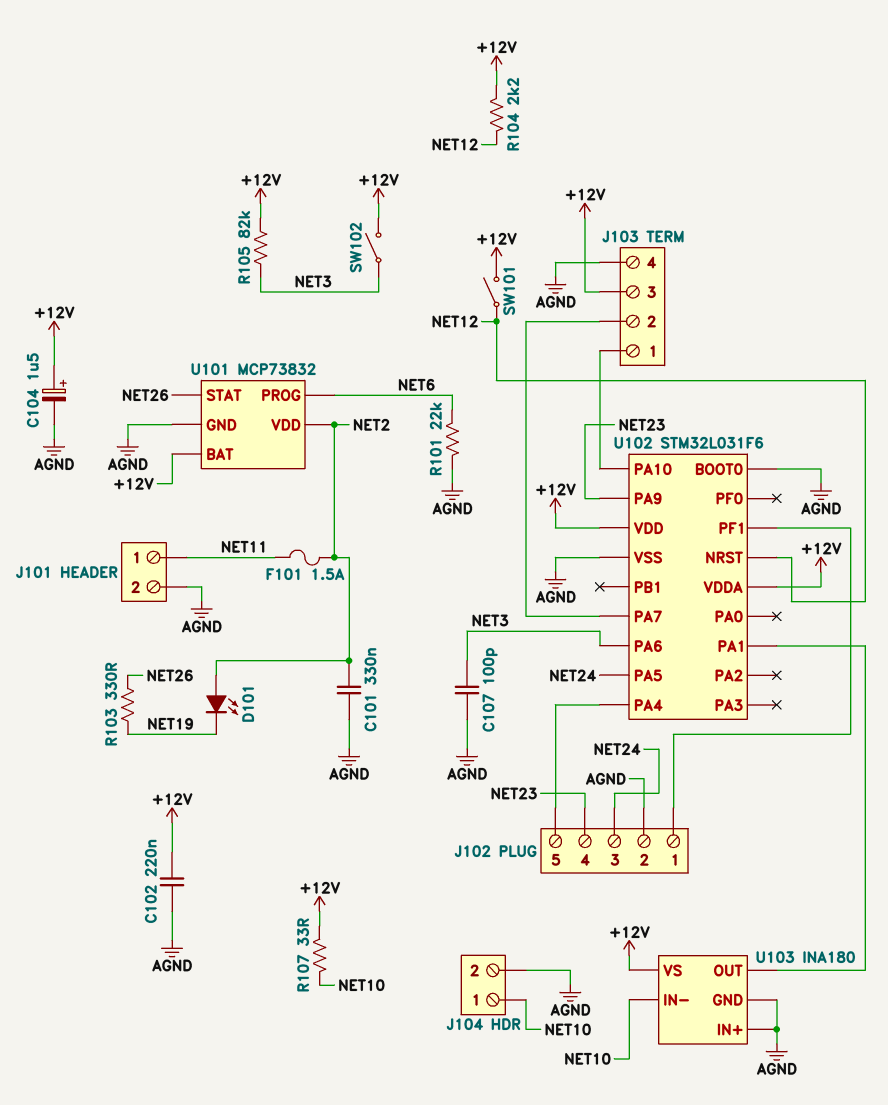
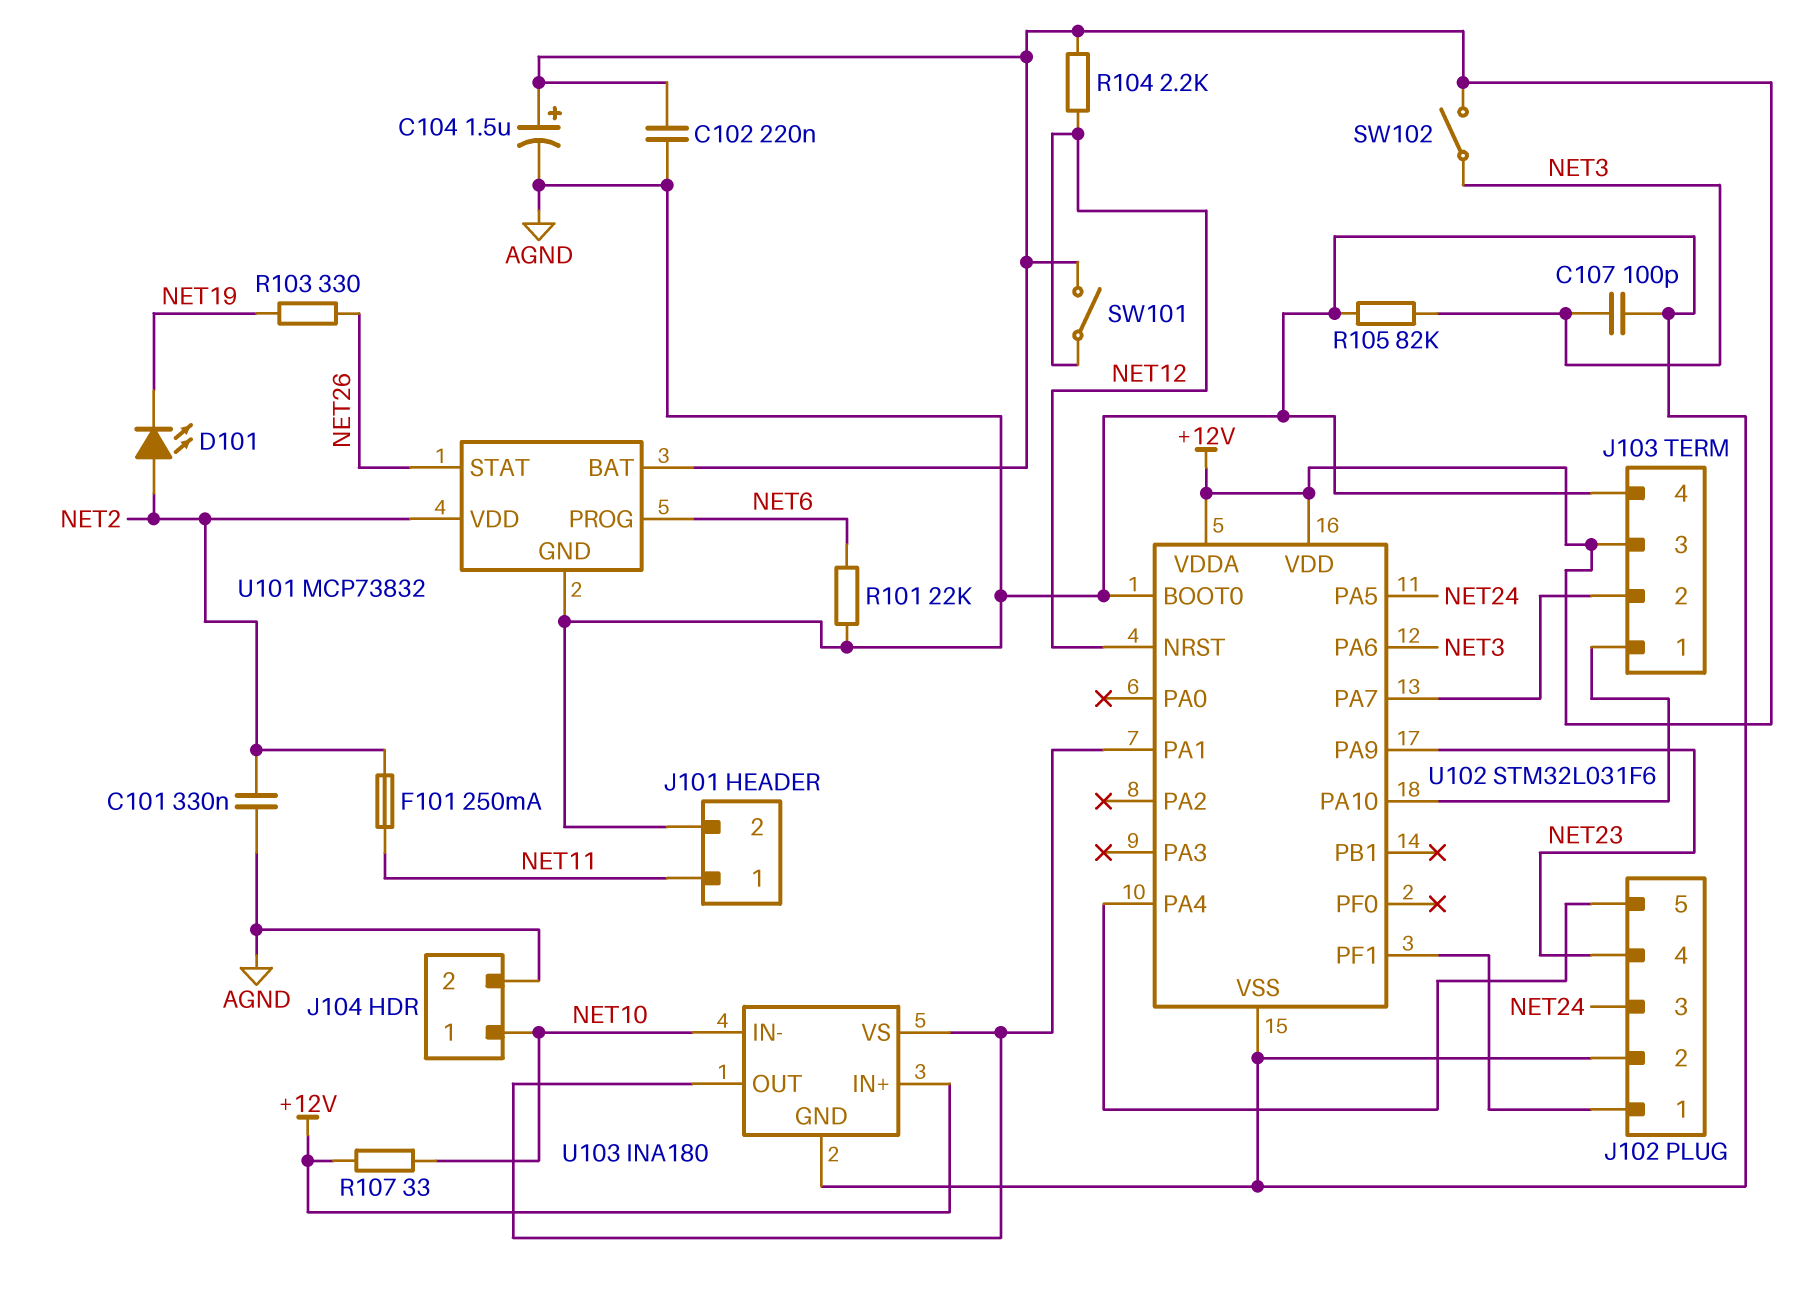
F101: 1.5A (NET2, NET11) -> 250mA (NET2, NET11)
R105: 82k (+12V, NET3) -> 82k (AGND, NET3)
U103 pin IN+: AGND -> +12V
U103 pin VS: +12V -> U102/PA1

